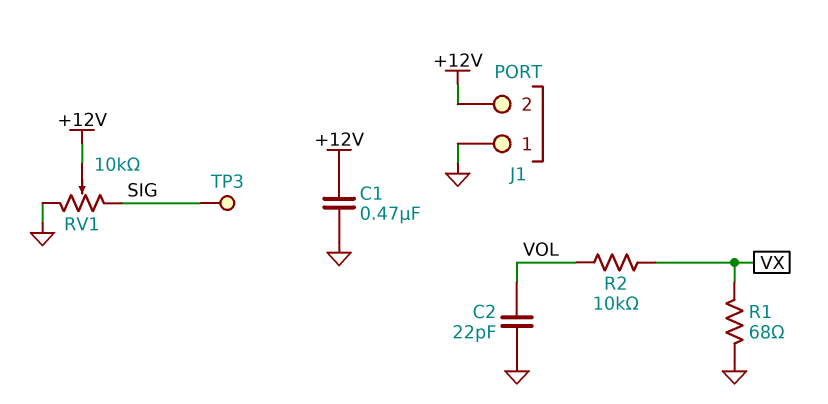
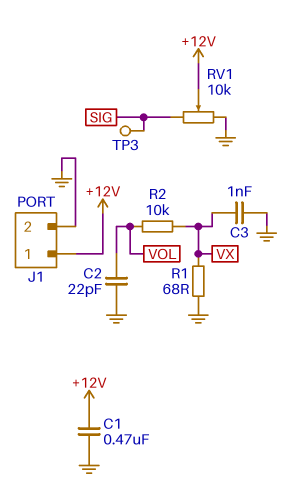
C3: none -> 1nF (GND, VX)
J1 pin 1: GND -> +12V
J1 pin 2: +12V -> GND

